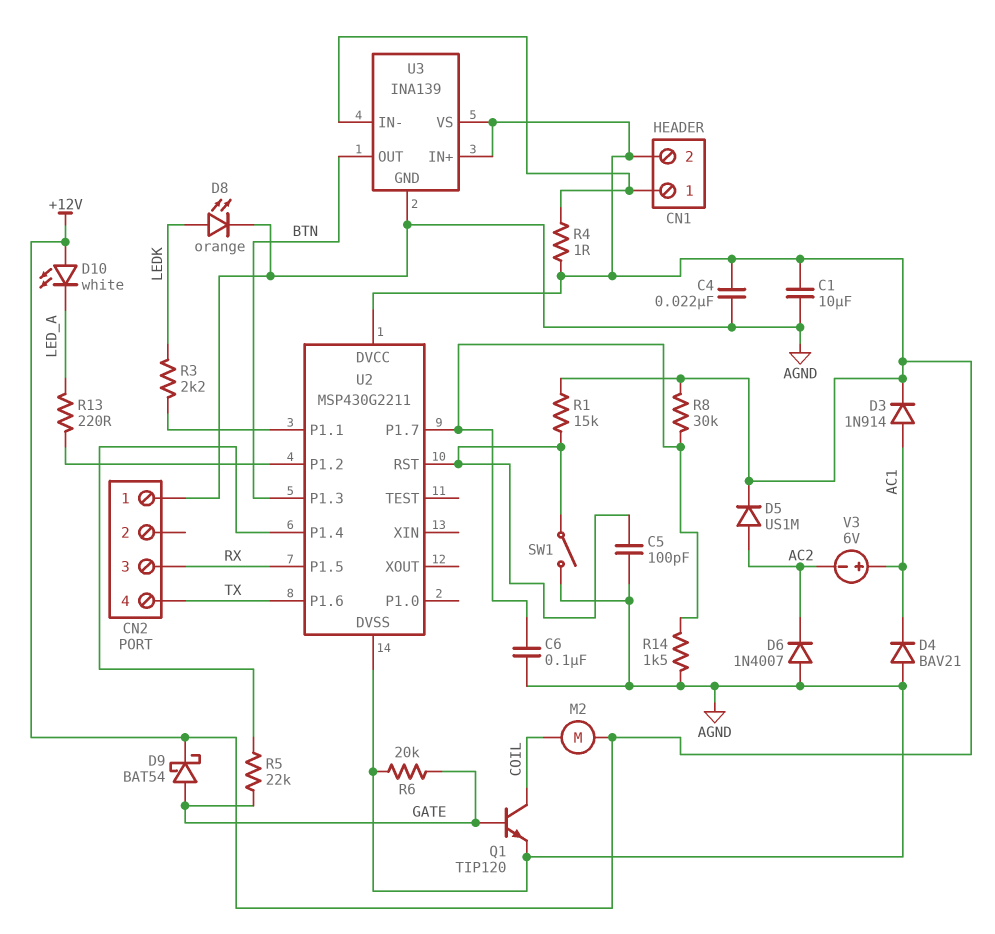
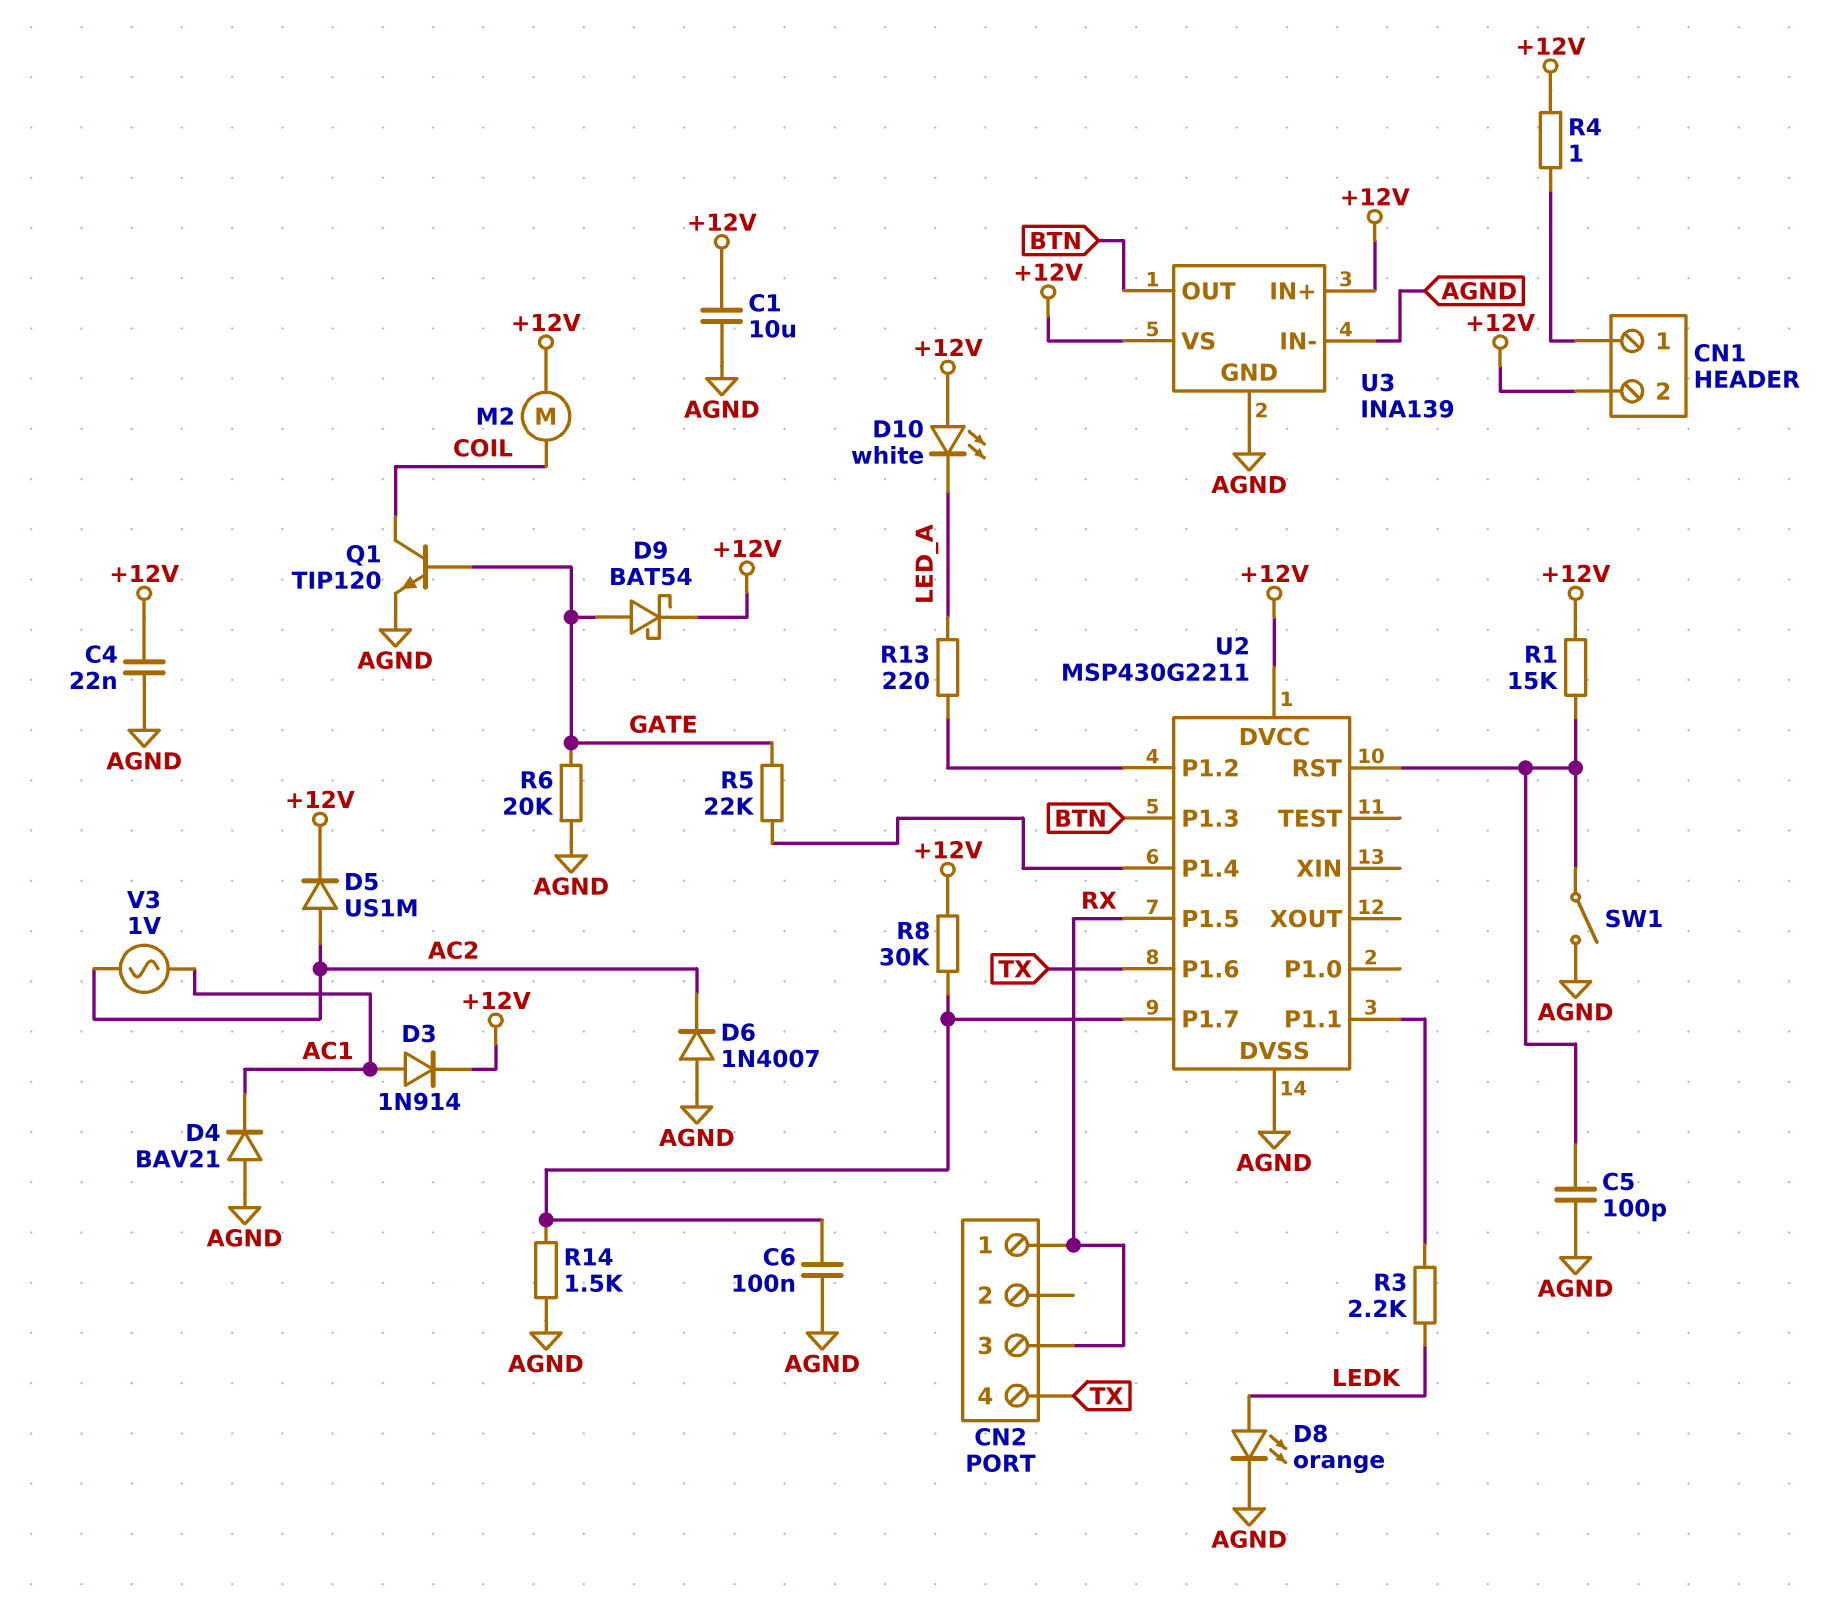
CN2 pin 1: AGND -> RX
U3 pin IN-: CN1/1 -> AGND
V3: 6V (plus AC1, minus AC2) -> AC 1V (AC1, AC2)

